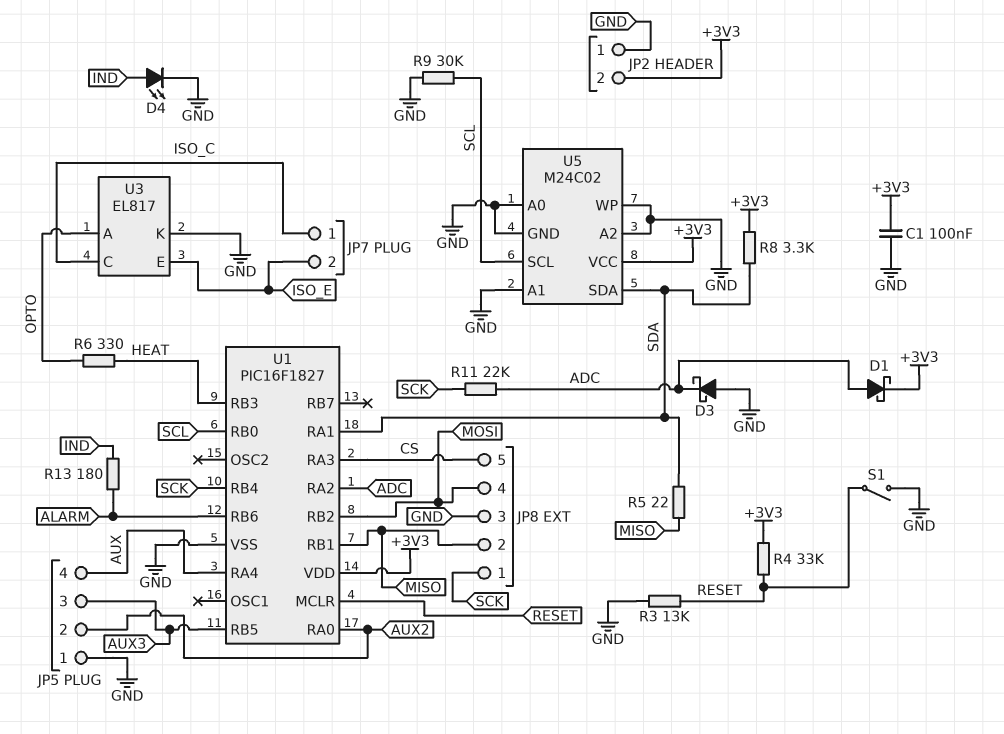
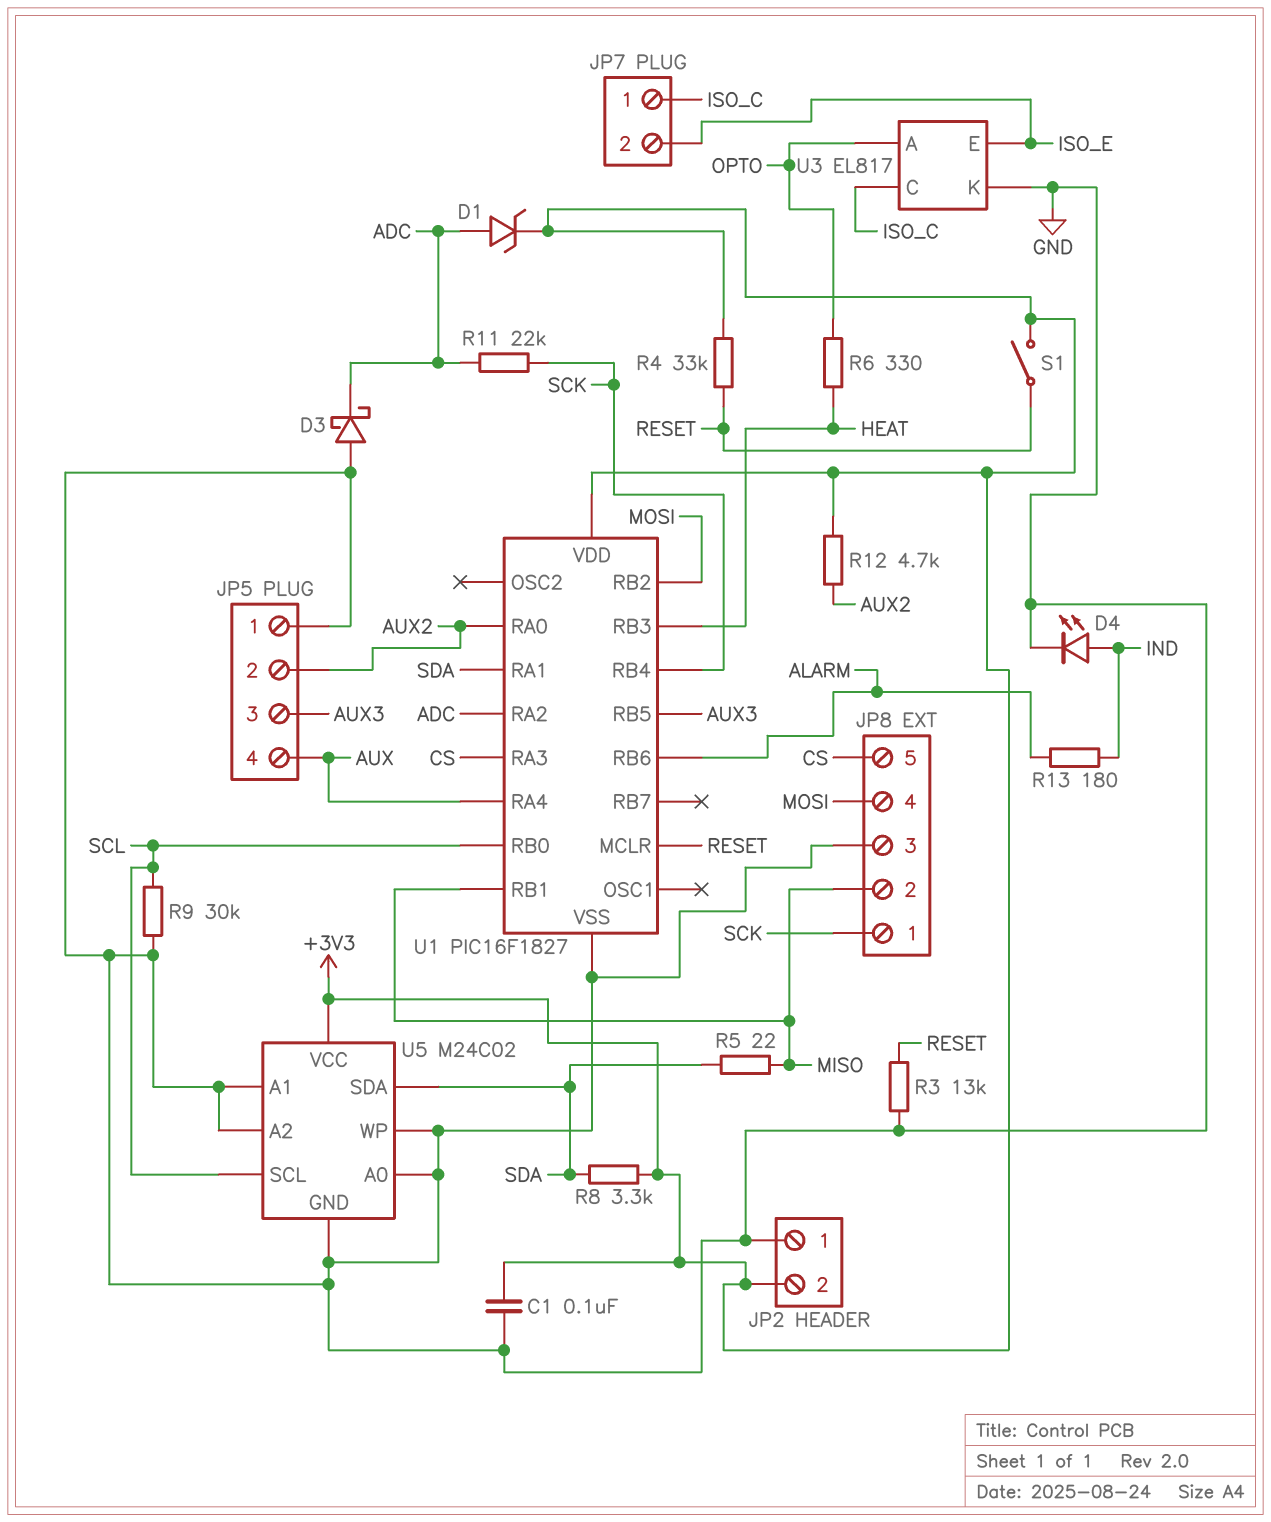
D1: schottky (A ADC, K +3V3) -> zener (A ADC, K +3V3)
R12: none -> 4.7k (+3V3, AUX2)
S1: switch (GND, RESET) -> switch (+3V3, RESET)

